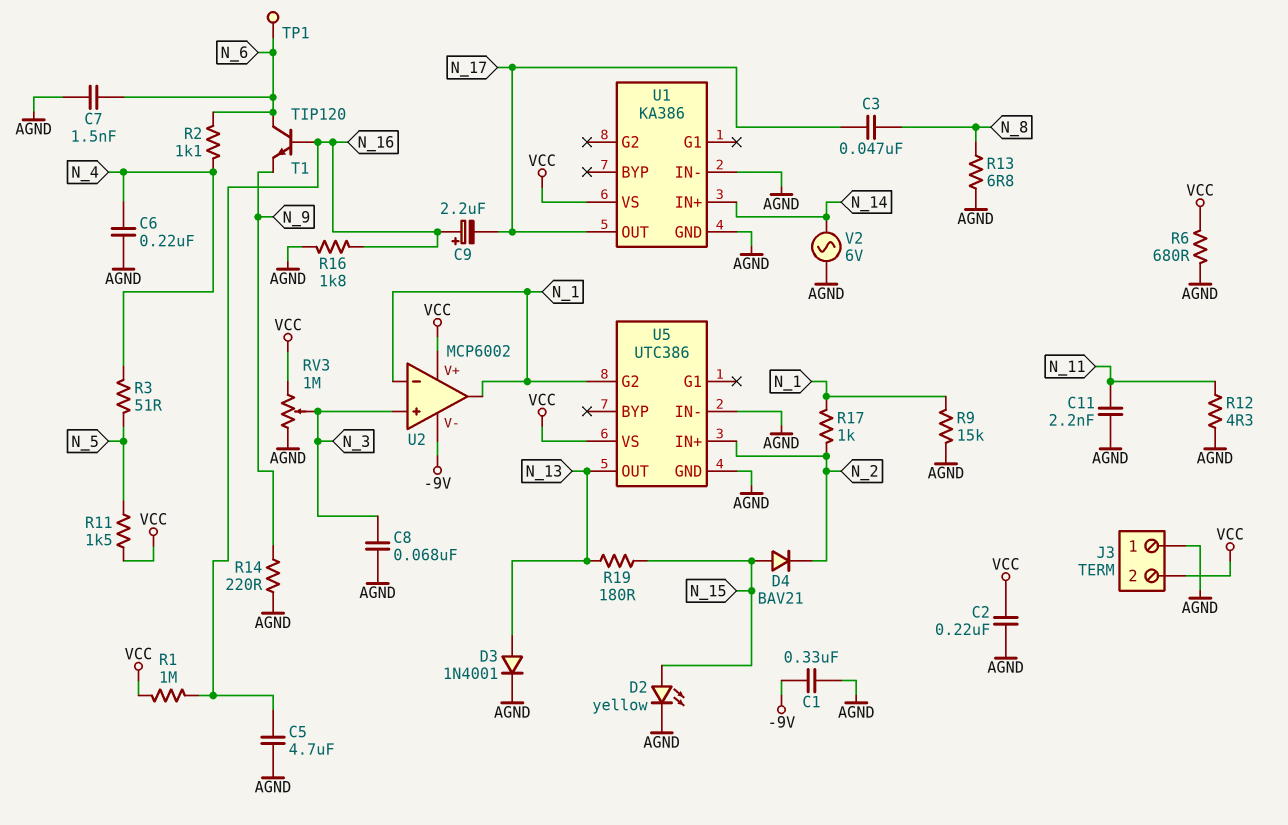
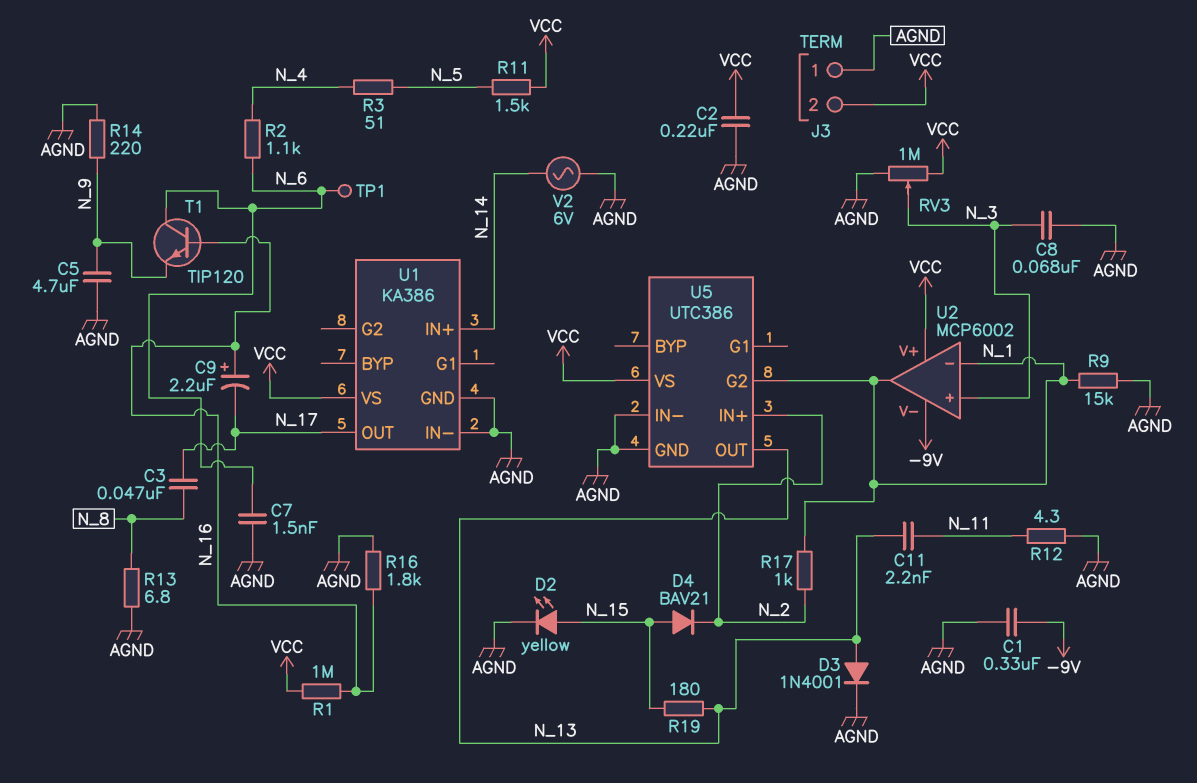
C5: 4.7uF (AGND, N_16) -> 4.7uF (AGND, N_9)
C6: 220nF (AGND, N_4) -> none
C11: 2.2nF (AGND, N_11) -> 2.2nF (N_11, N_13)
R6: 680 (AGND, VCC) -> none

